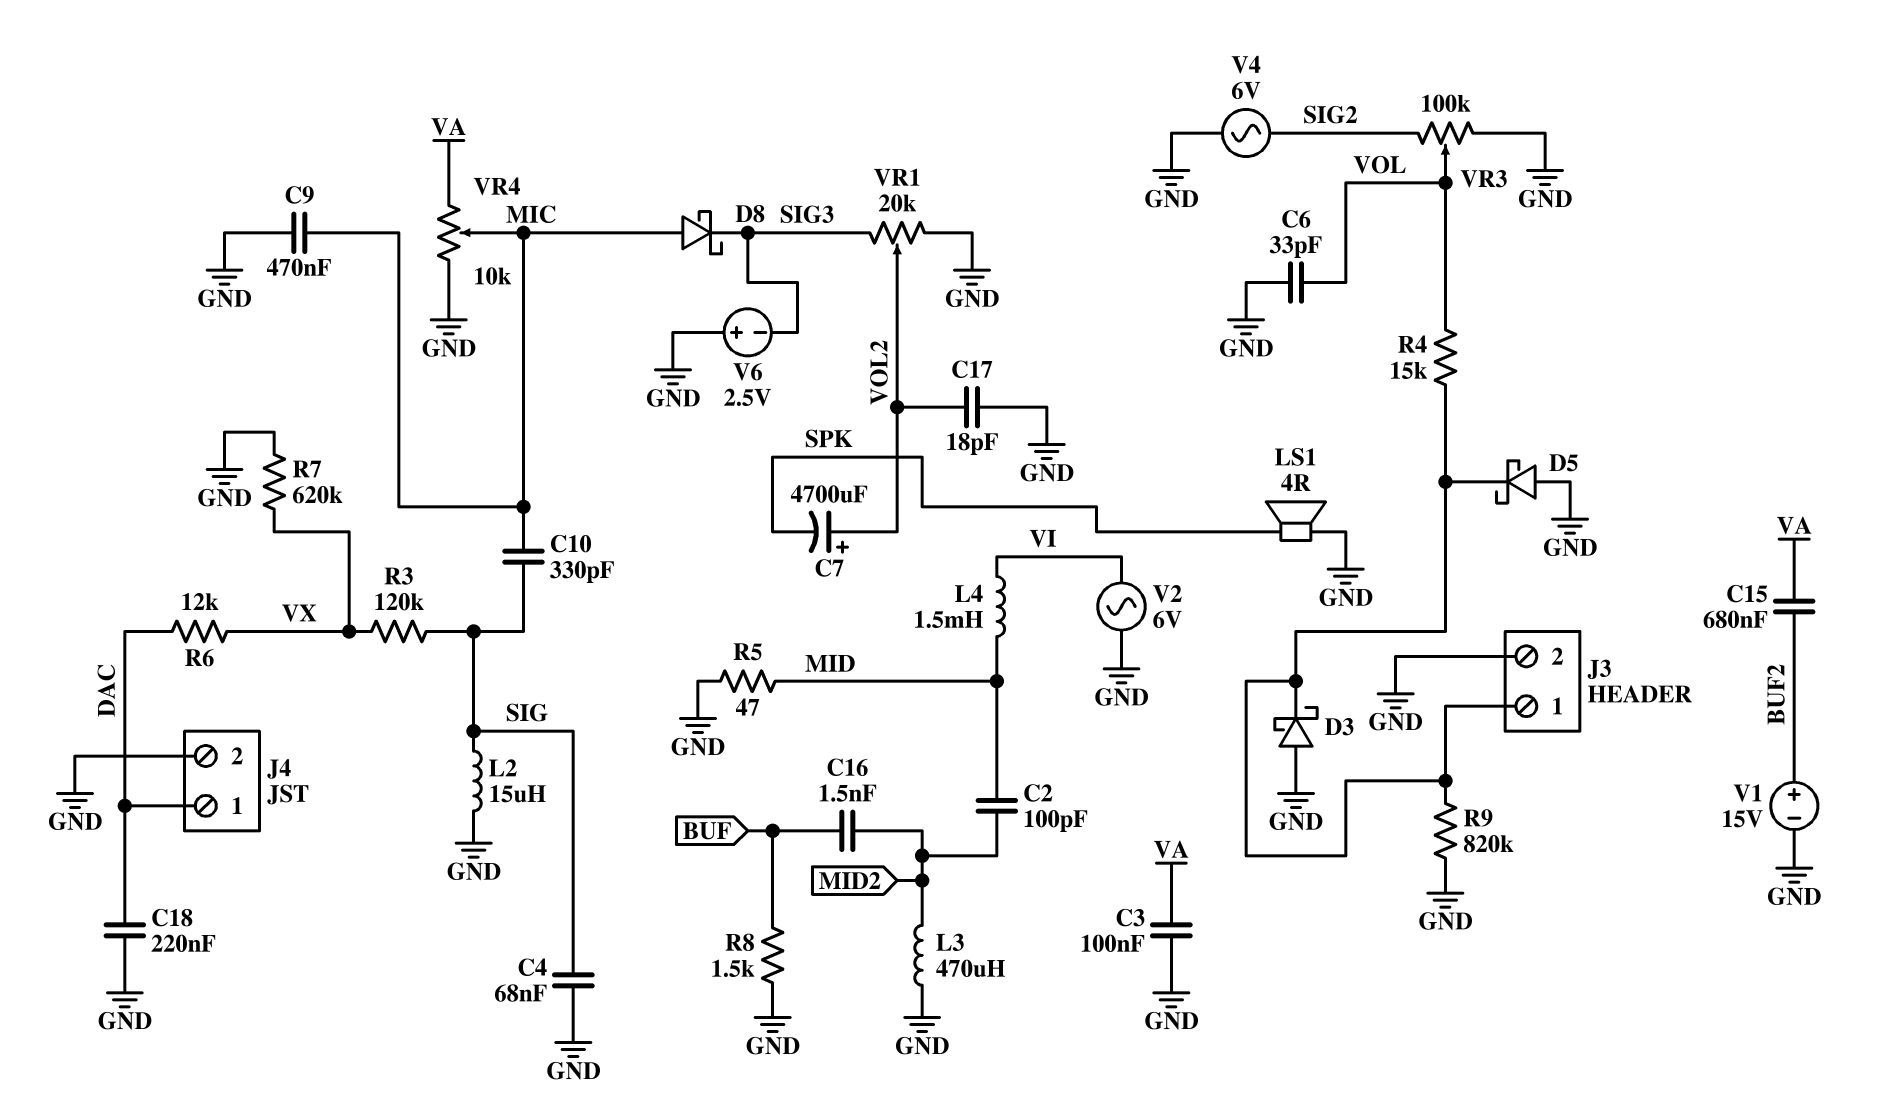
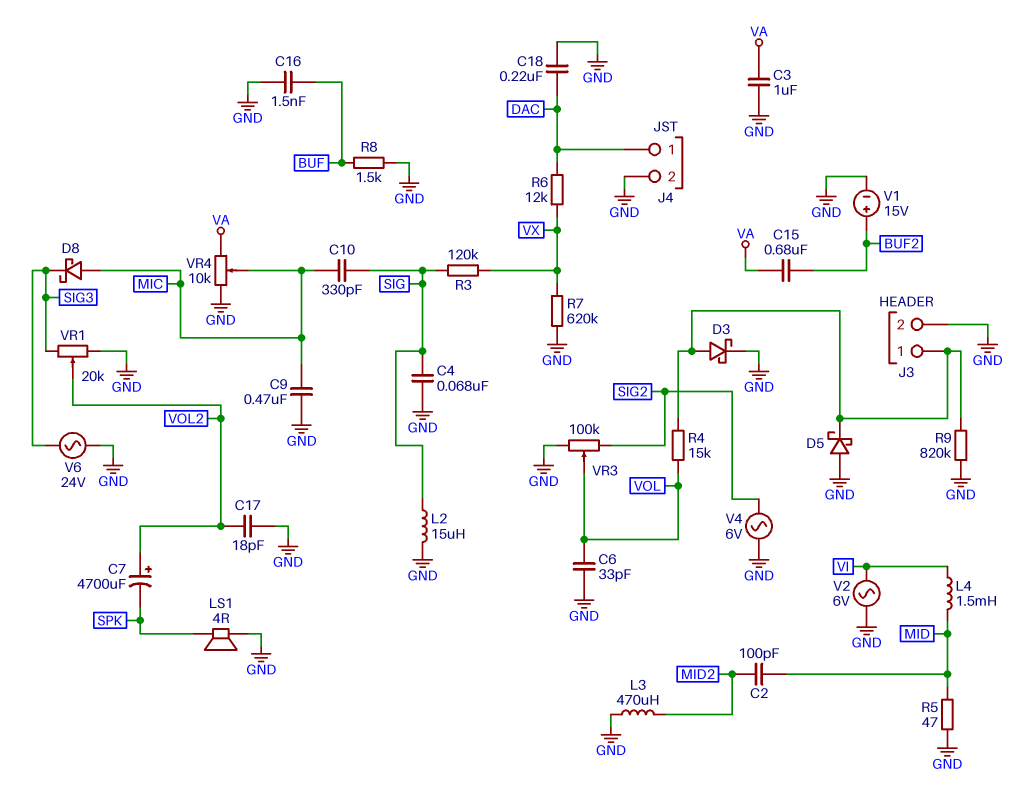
C3: 100nF (GND, VA) -> 1uF (GND, VA)
C16: 1.5nF (BUF, MID2) -> 1.5nF (BUF, GND)
D3: schottky (A GND, K J3/1) -> schottky (A J3/1, K GND)
V6: 2.5V (plus GND, minus SIG3) -> AC 24V (GND, SIG3)

